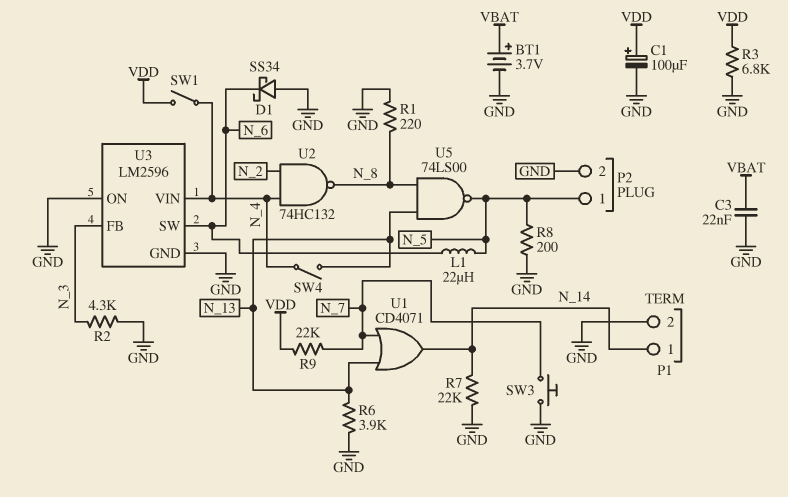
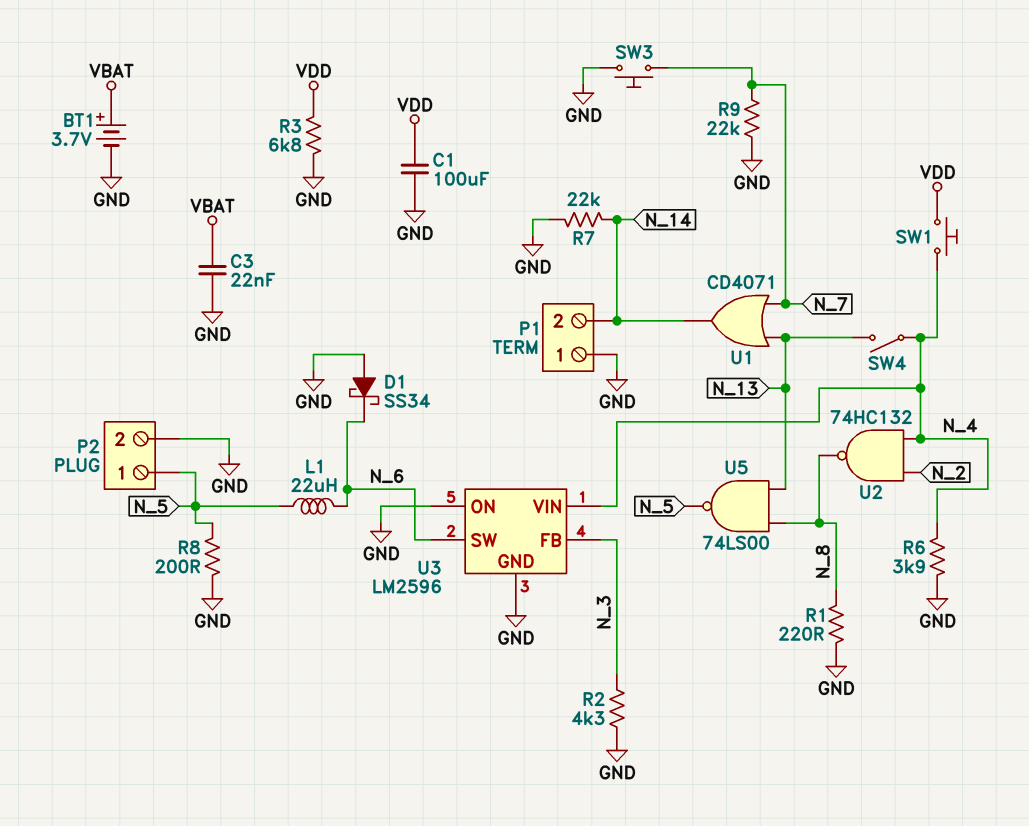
C1: 100uF (plus VDD, minus GND) -> 100uF (GND, VDD)
P1 pin 1: N_14 -> GND
P1 pin 2: GND -> N_14
R6: 3.9k (GND, N_13) -> 3.9k (GND, N_4)
R9: 22k (N_7, VDD) -> 22k (GND, N_7)
SW1: switch (N_4, VDD) -> button (N_4, VDD)

